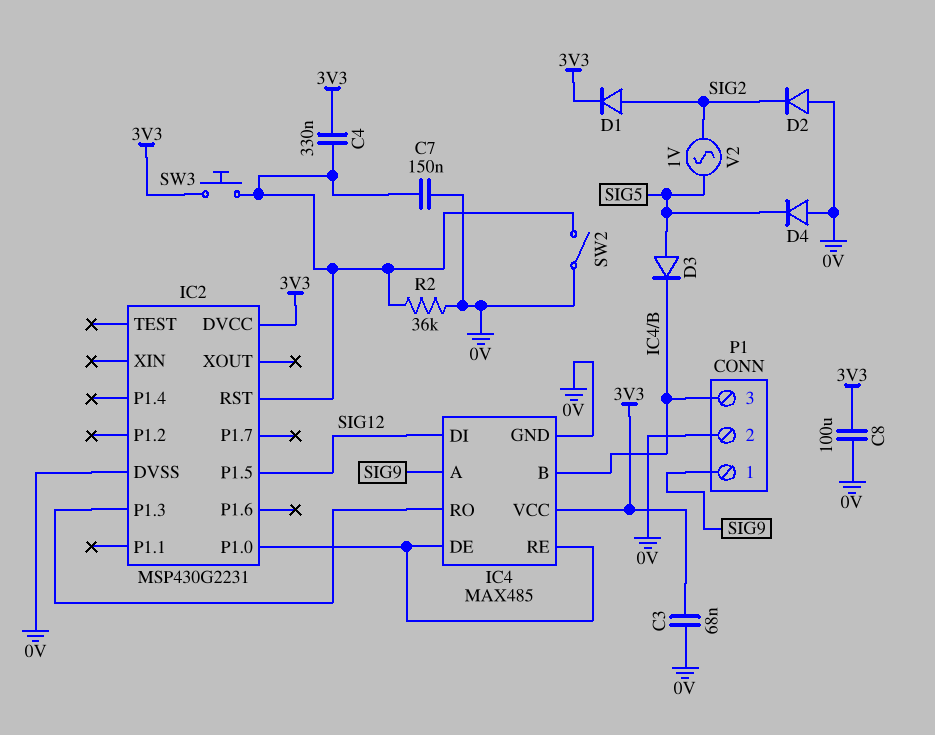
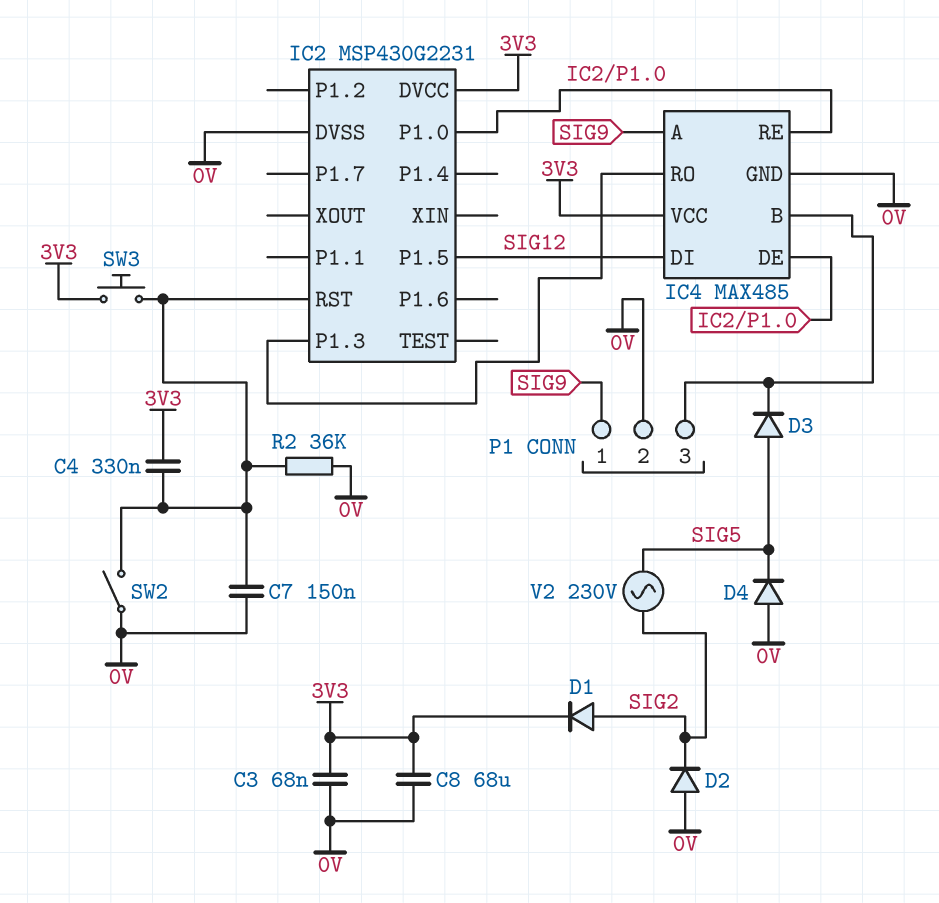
C8: 100uF (0V, 3V3) -> 68uF (0V, 3V3)
V2: AC 1V (SIG2, SIG5) -> AC 230V (SIG2, SIG5)

